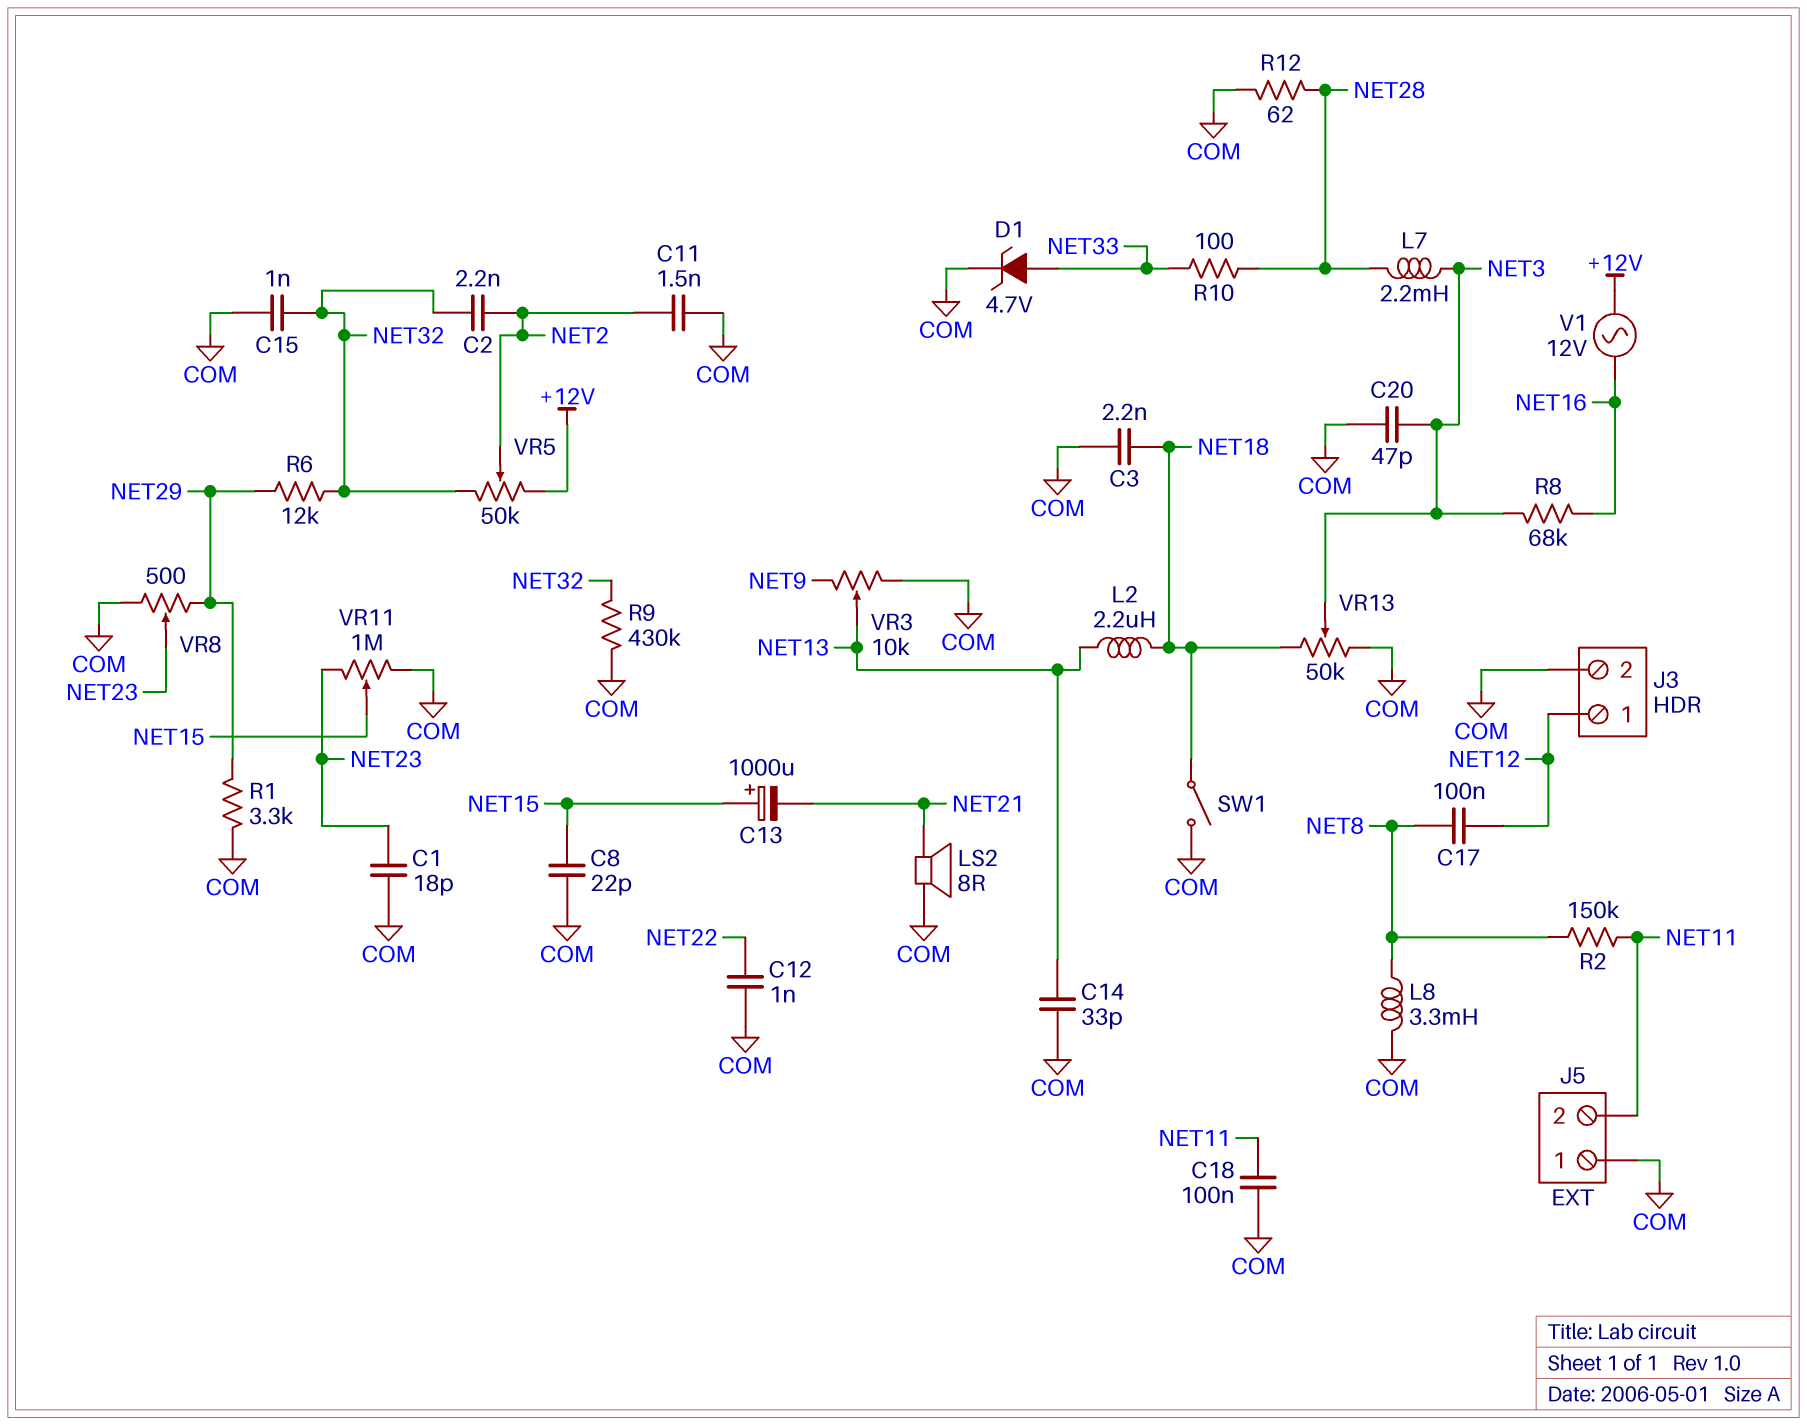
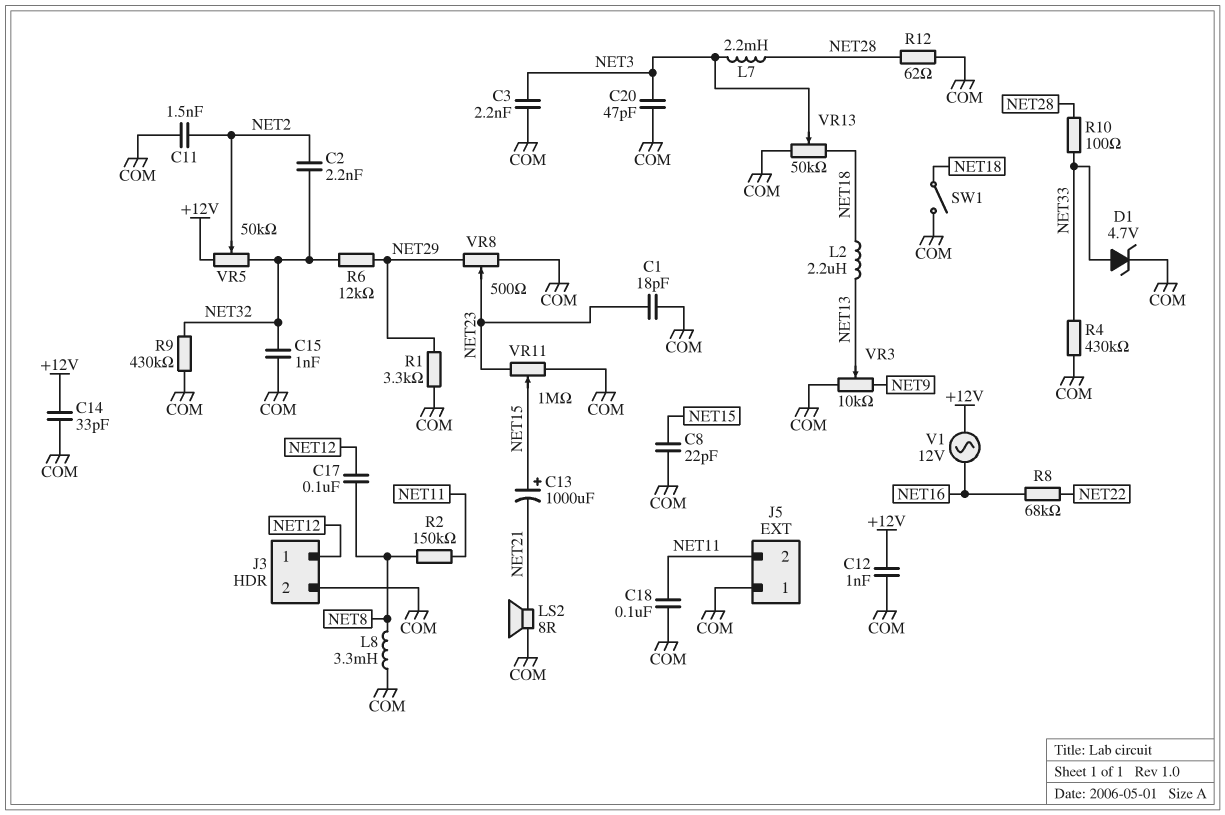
C3: 2.2nF (COM, NET18) -> 2.2nF (COM, NET3)
C12: 1nF (COM, NET22) -> 1nF (+12V, COM)
C14: 33pF (COM, NET13) -> 33pF (+12V, COM)
R4: none -> 430k (COM, NET33)
R8: 68k (NET3, NET16) -> 68k (NET16, NET22)

